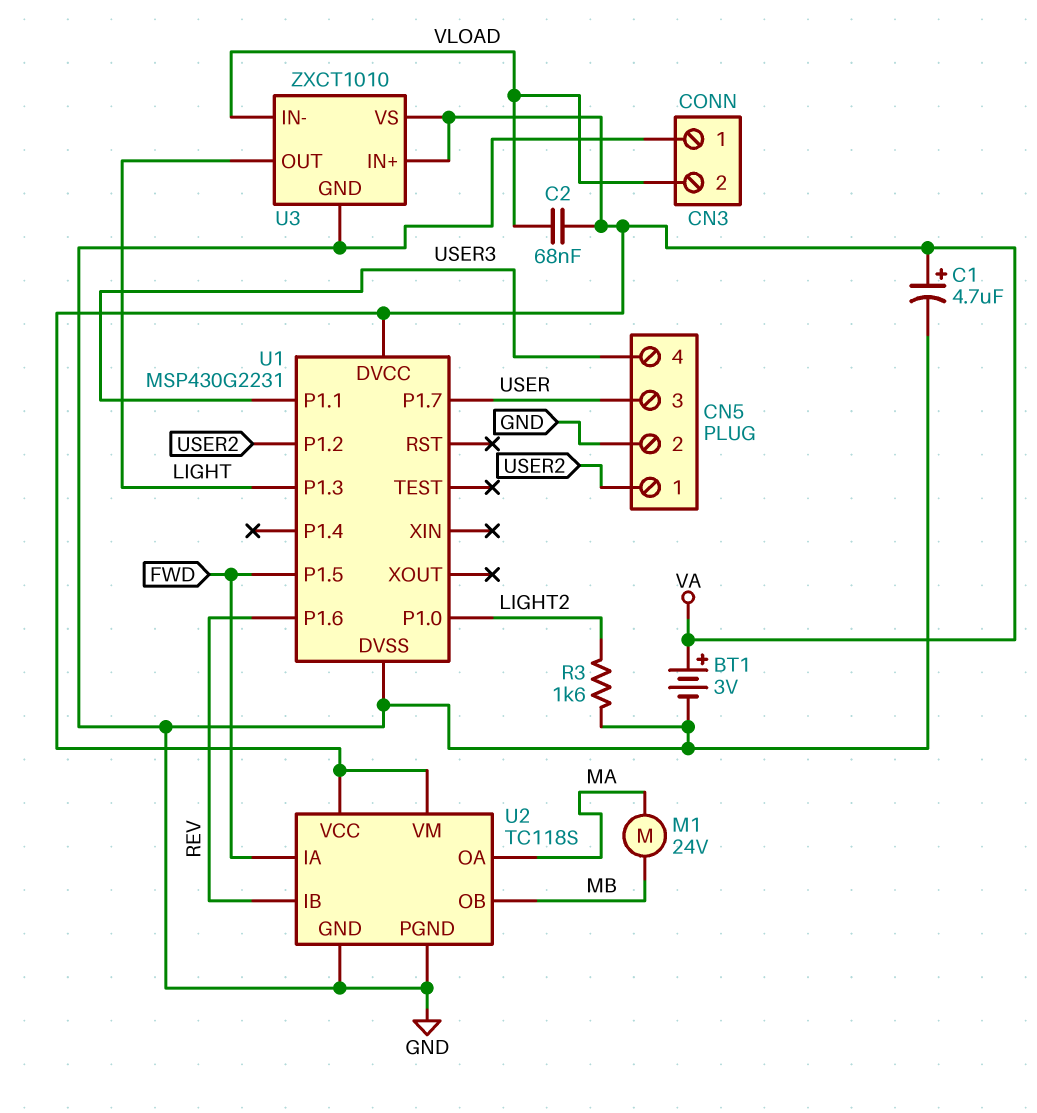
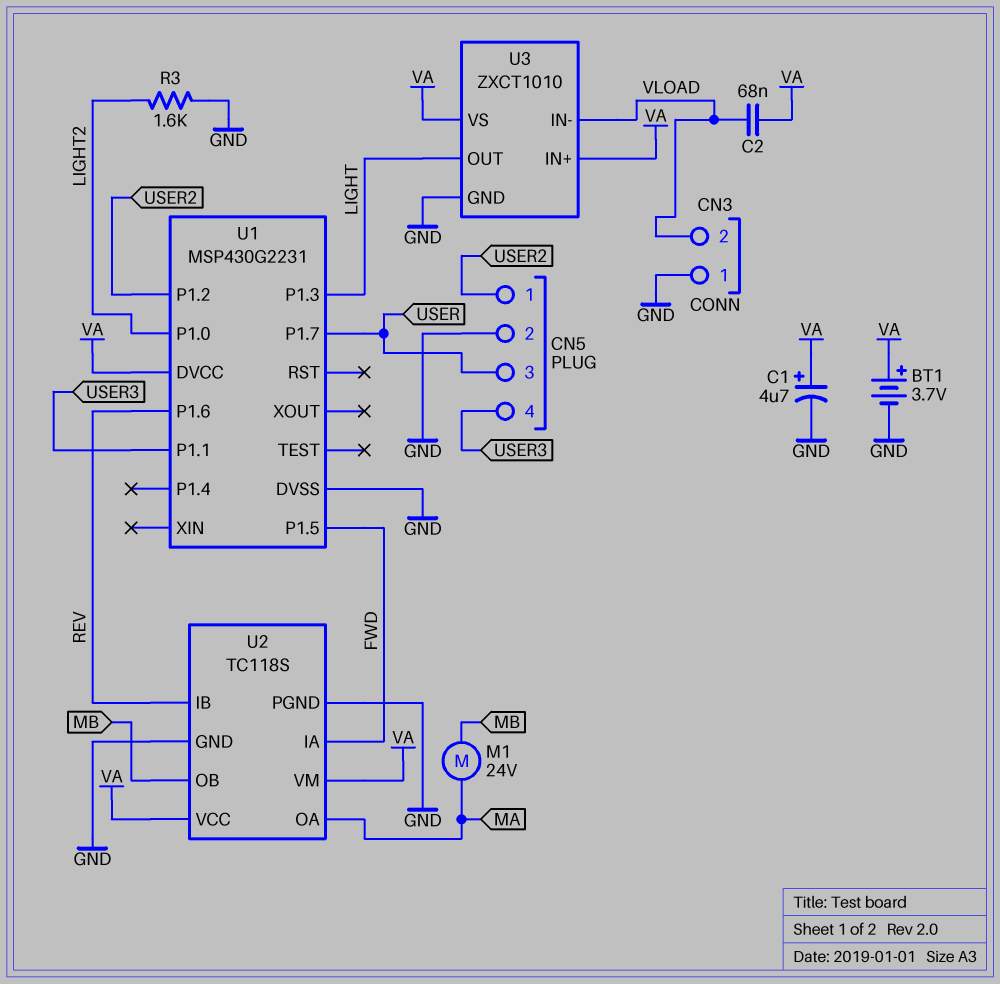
BT1: 3V (plus VA, minus GND) -> 3.7V (plus VA, minus GND)

